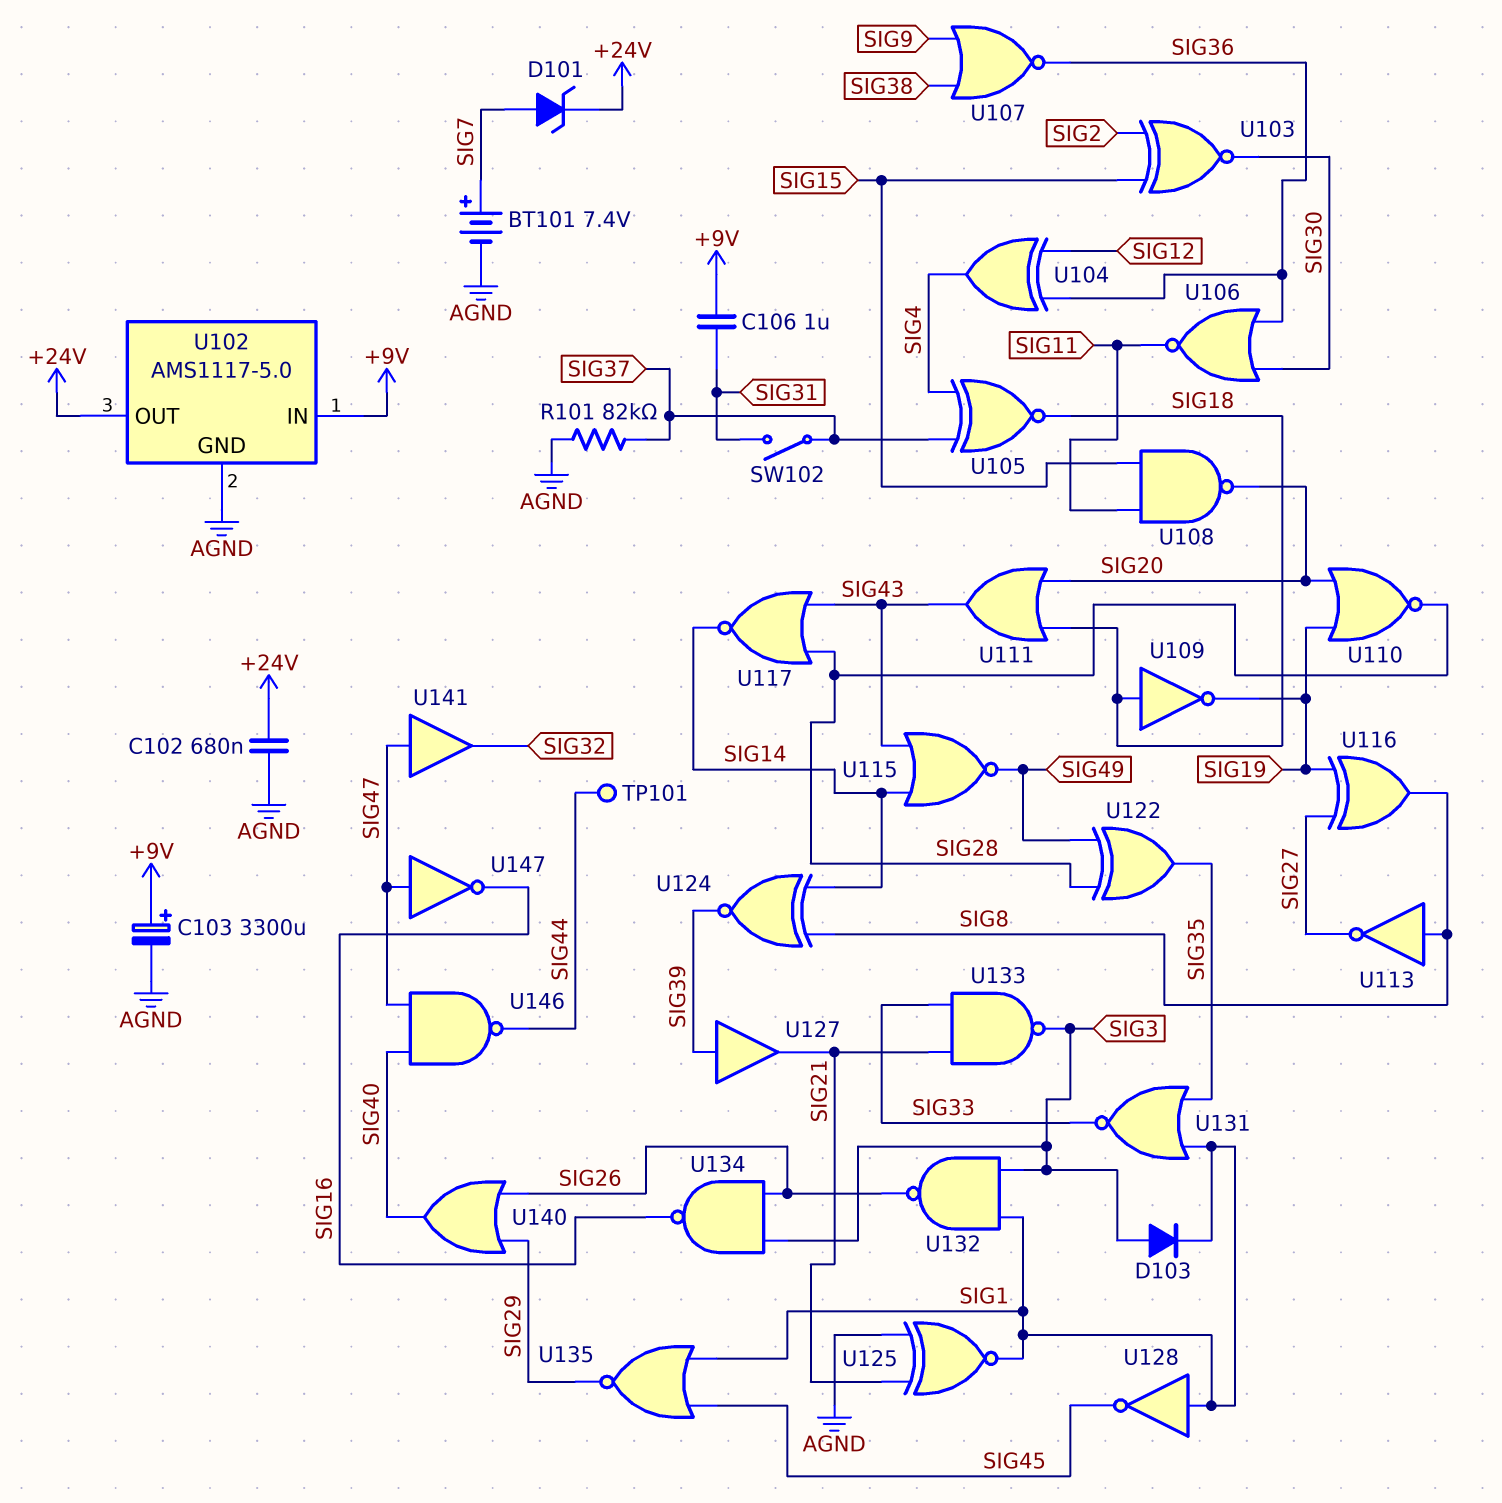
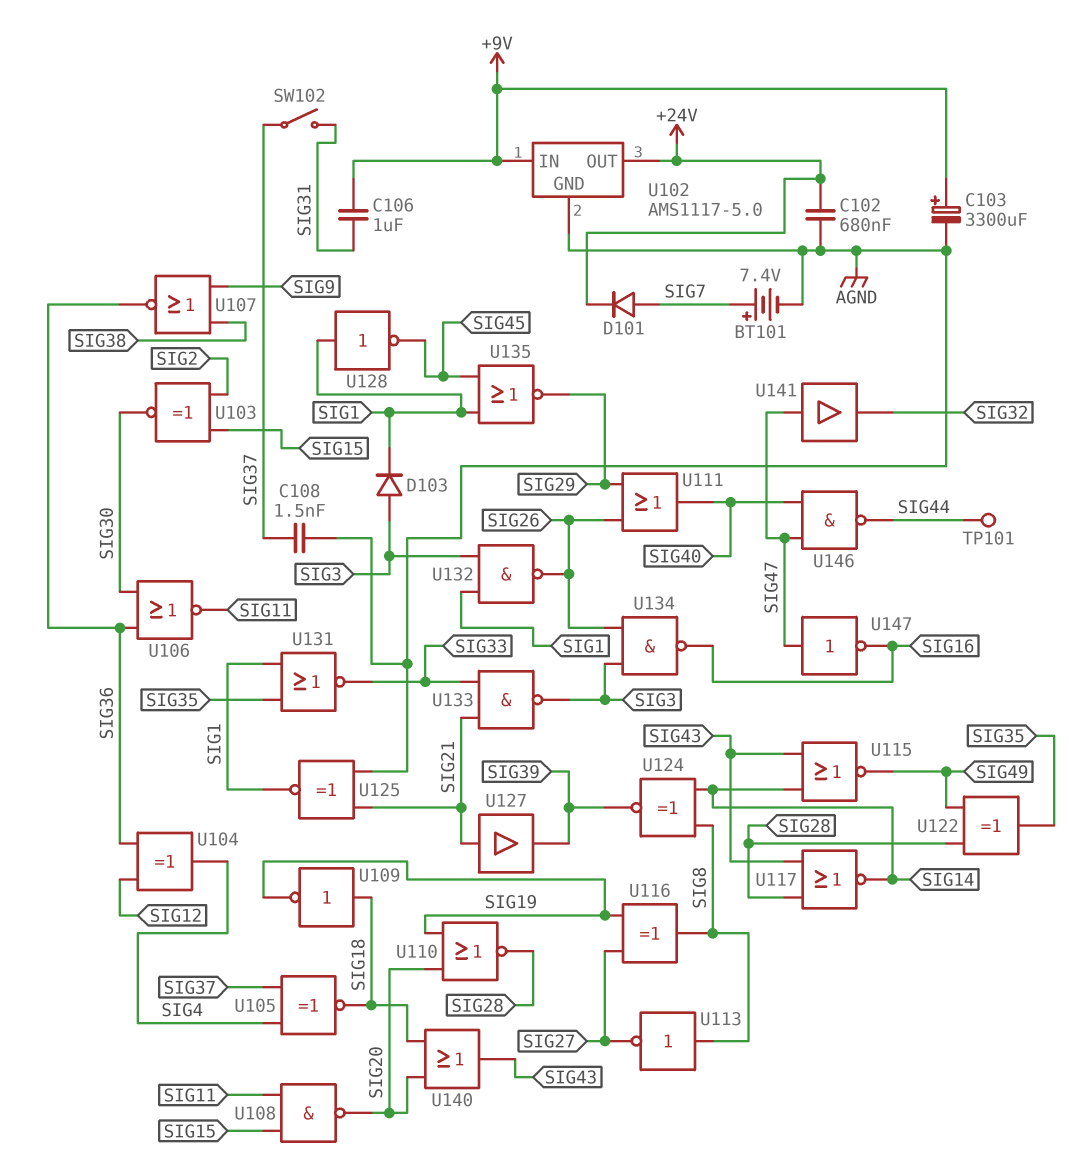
C108: none -> 1.5nF (AGND, SIG37)
D101: zener (A SIG7, K +24V) -> diode (A SIG7, K +24V)
R101: 82k (AGND, SIG37) -> none
U111: OR (in SIG18, in SIG20, out SIG43) -> OR (in SIG26, in SIG29, out SIG40)
U127: buffer (in SIG39, out SIG21) -> buffer (in SIG21, out SIG39)
U140: OR (in SIG26, in SIG29, out SIG40) -> OR (in SIG18, in SIG20, out SIG43)

